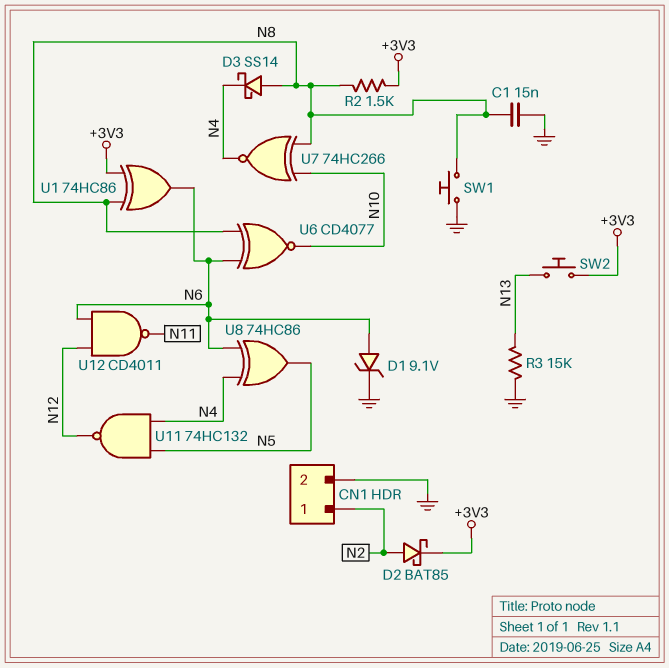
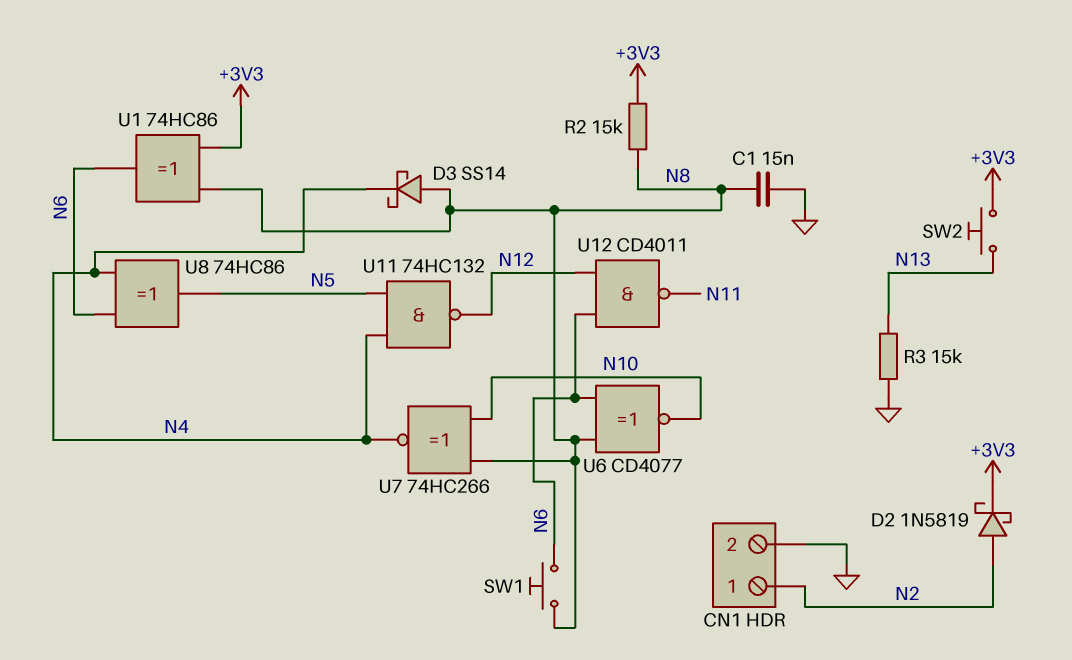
D1: zener 9.1V (A N6, K GND) -> none
D2: schottky BAT85 (A N2, K +3V3) -> schottky 1N5819 (A N2, K +3V3)
R2: 1.5k (+3V3, N8) -> 15k (+3V3, N8)
SW1: button (GND, N8) -> button (N6, N8)

